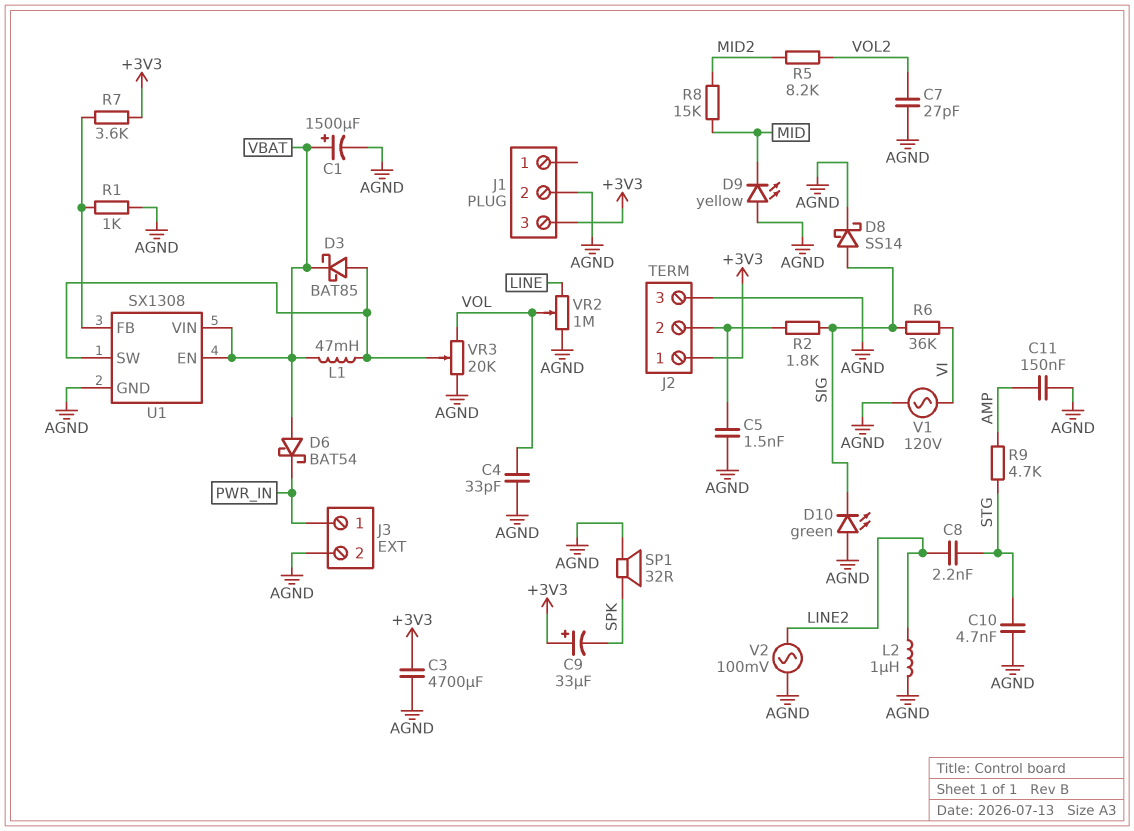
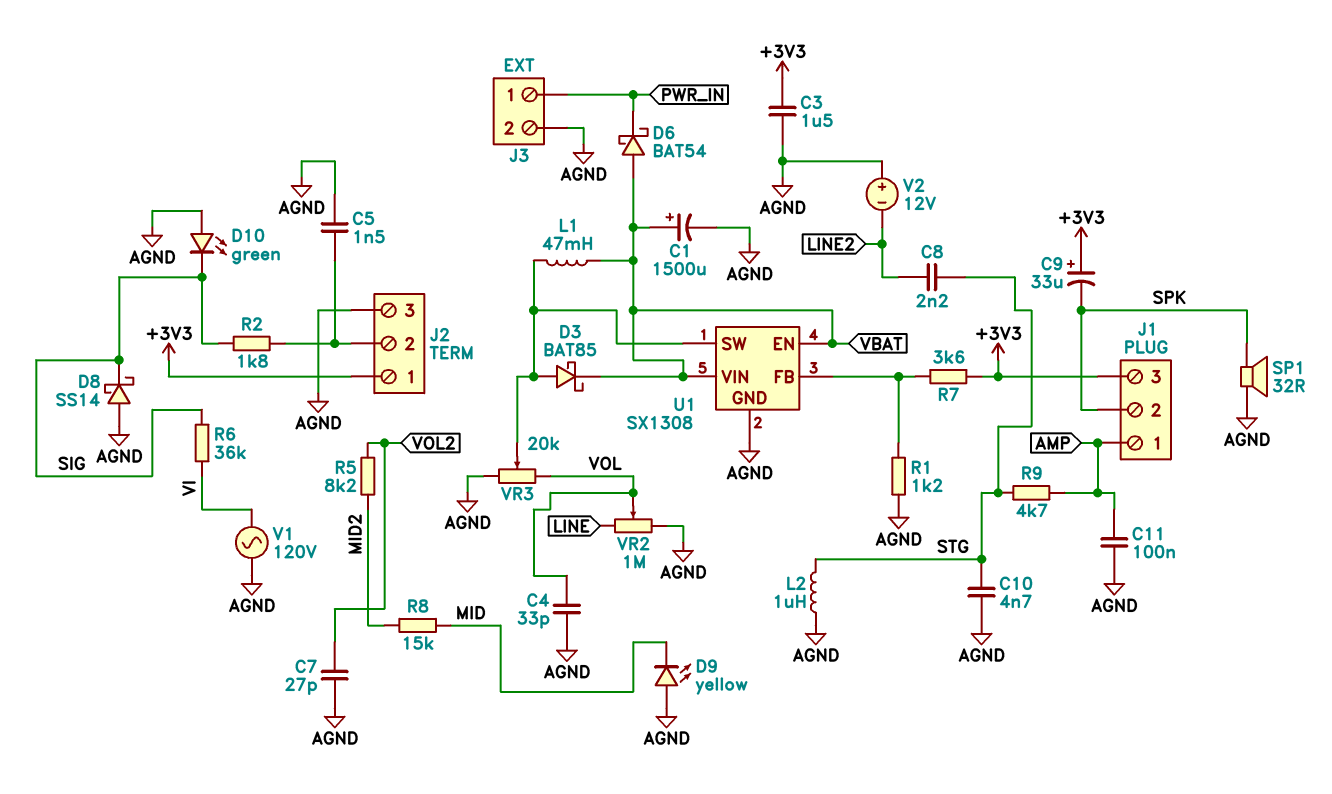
C3: 4700uF (+3V3, AGND) -> 1.5uF (+3V3, AGND)
C11: 150nF (AGND, AMP) -> 100nF (AGND, AMP)
D8: schottky SS14 (A SIG, K AGND) -> schottky SS14 (A AGND, K SIG)
J1 pin 1: none -> AMP
J1 pin 2: AGND -> SPK
L2: 1uH (AGND, LINE2) -> 1uH (AGND, STG)
R1: 1k (AGND, U1/FB) -> 1.2k (AGND, U1/FB)
V2: AC 100mV (AGND, LINE2) -> 12V (plus AGND, minus LINE2)

